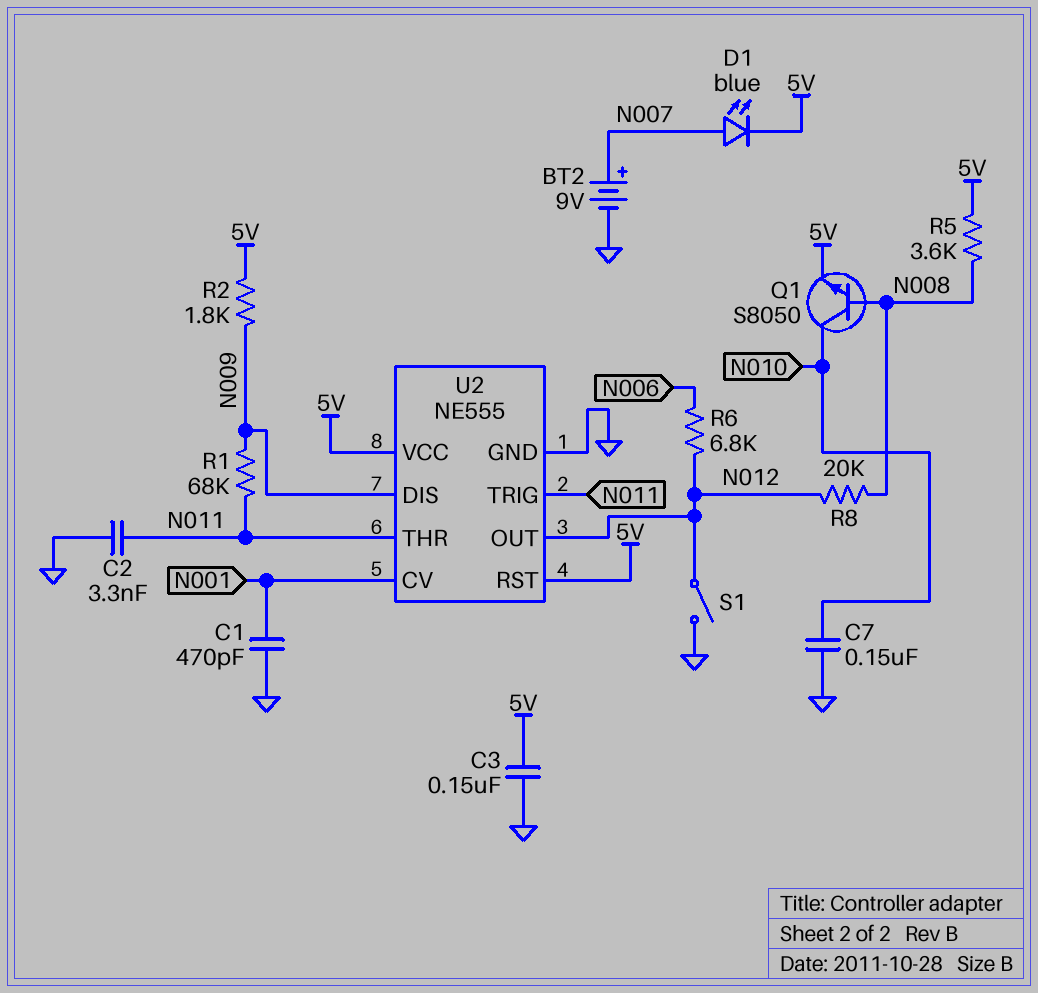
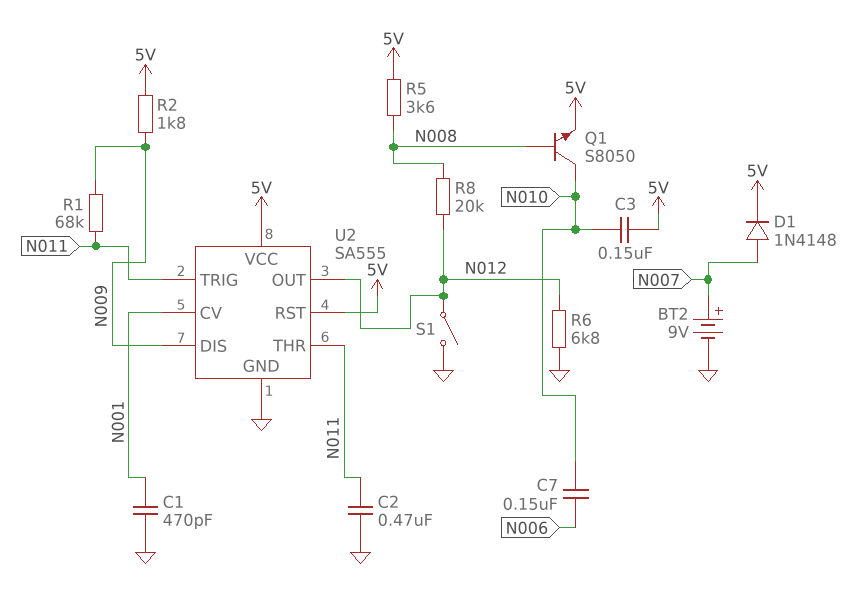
C2: 3.3nF (GND, N011) -> 470nF (GND, N011)
C3: 150nF (5V, GND) -> 150nF (5V, N010)
C7: 150nF (GND, N010) -> 150nF (N006, N010)
D1: LED blue (A N007, K 5V) -> diode 1N4148 (A N007, K 5V)
R6: 6.8k (N006, N012) -> 6.8k (GND, N012)
U2: NE555 -> SA555

